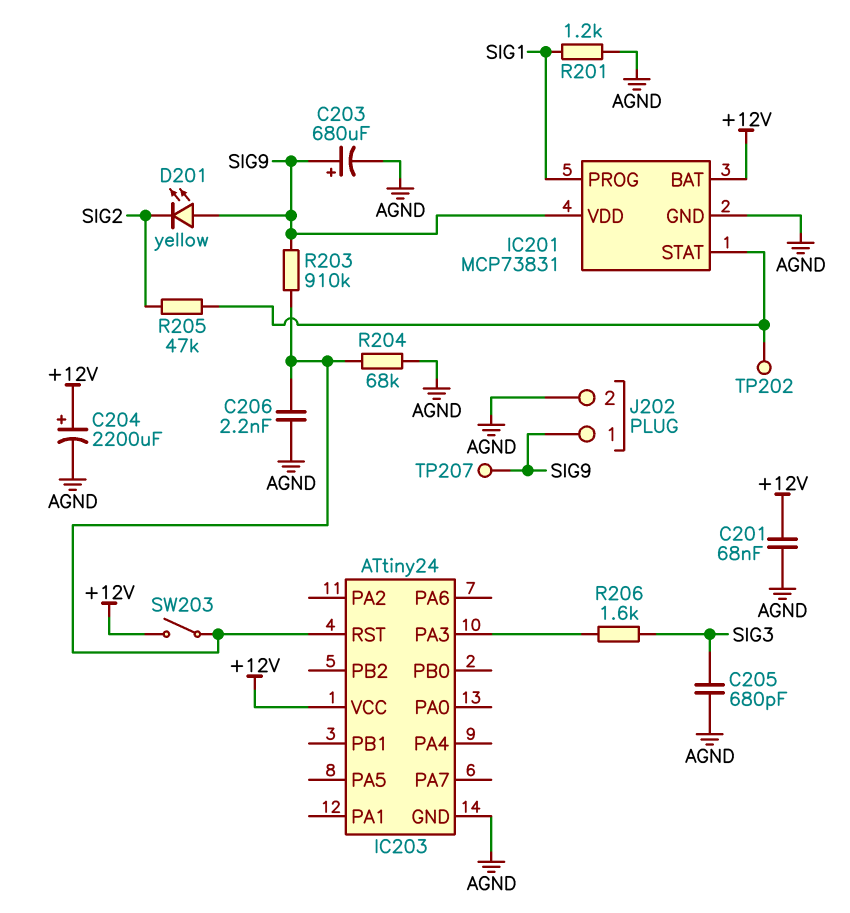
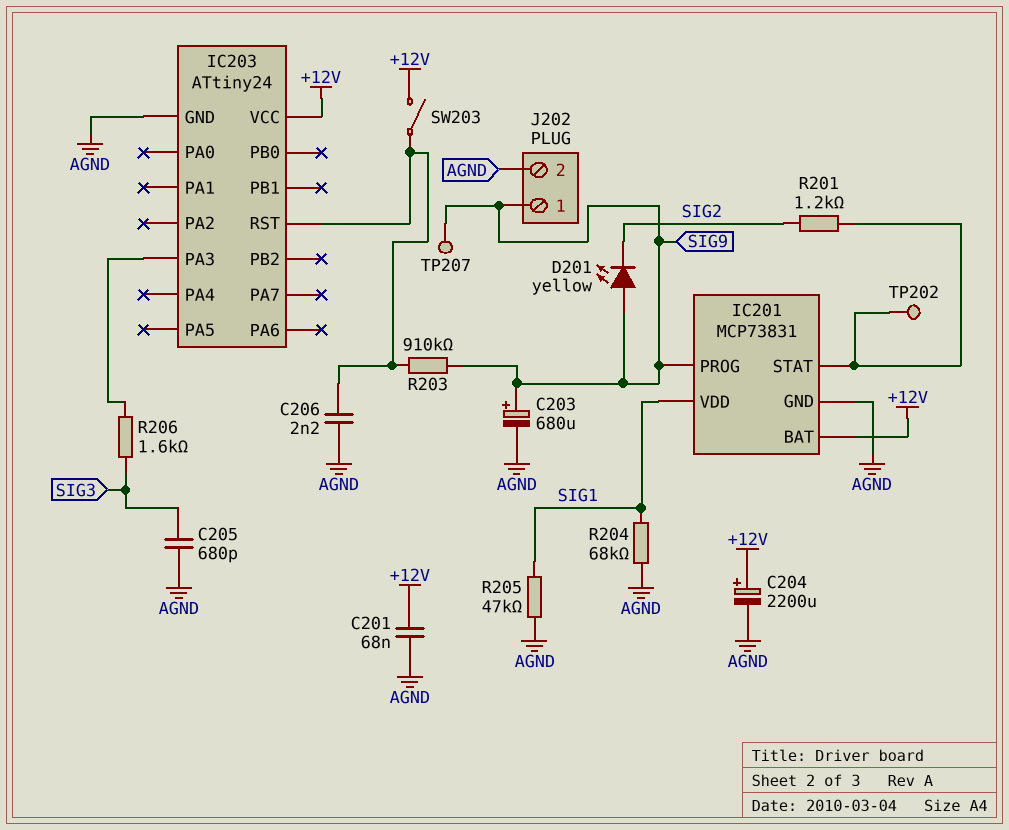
IC201 pin PROG: SIG1 -> SIG9
IC201 pin VDD: SIG9 -> SIG1
R201: 1.2k (AGND, SIG1) -> 1.2k (IC201/STAT, SIG2)
R204: 68k (AGND, IC203/RST) -> 68k (AGND, SIG1)
R205: 47k (IC201/STAT, SIG2) -> 47k (AGND, SIG1)

